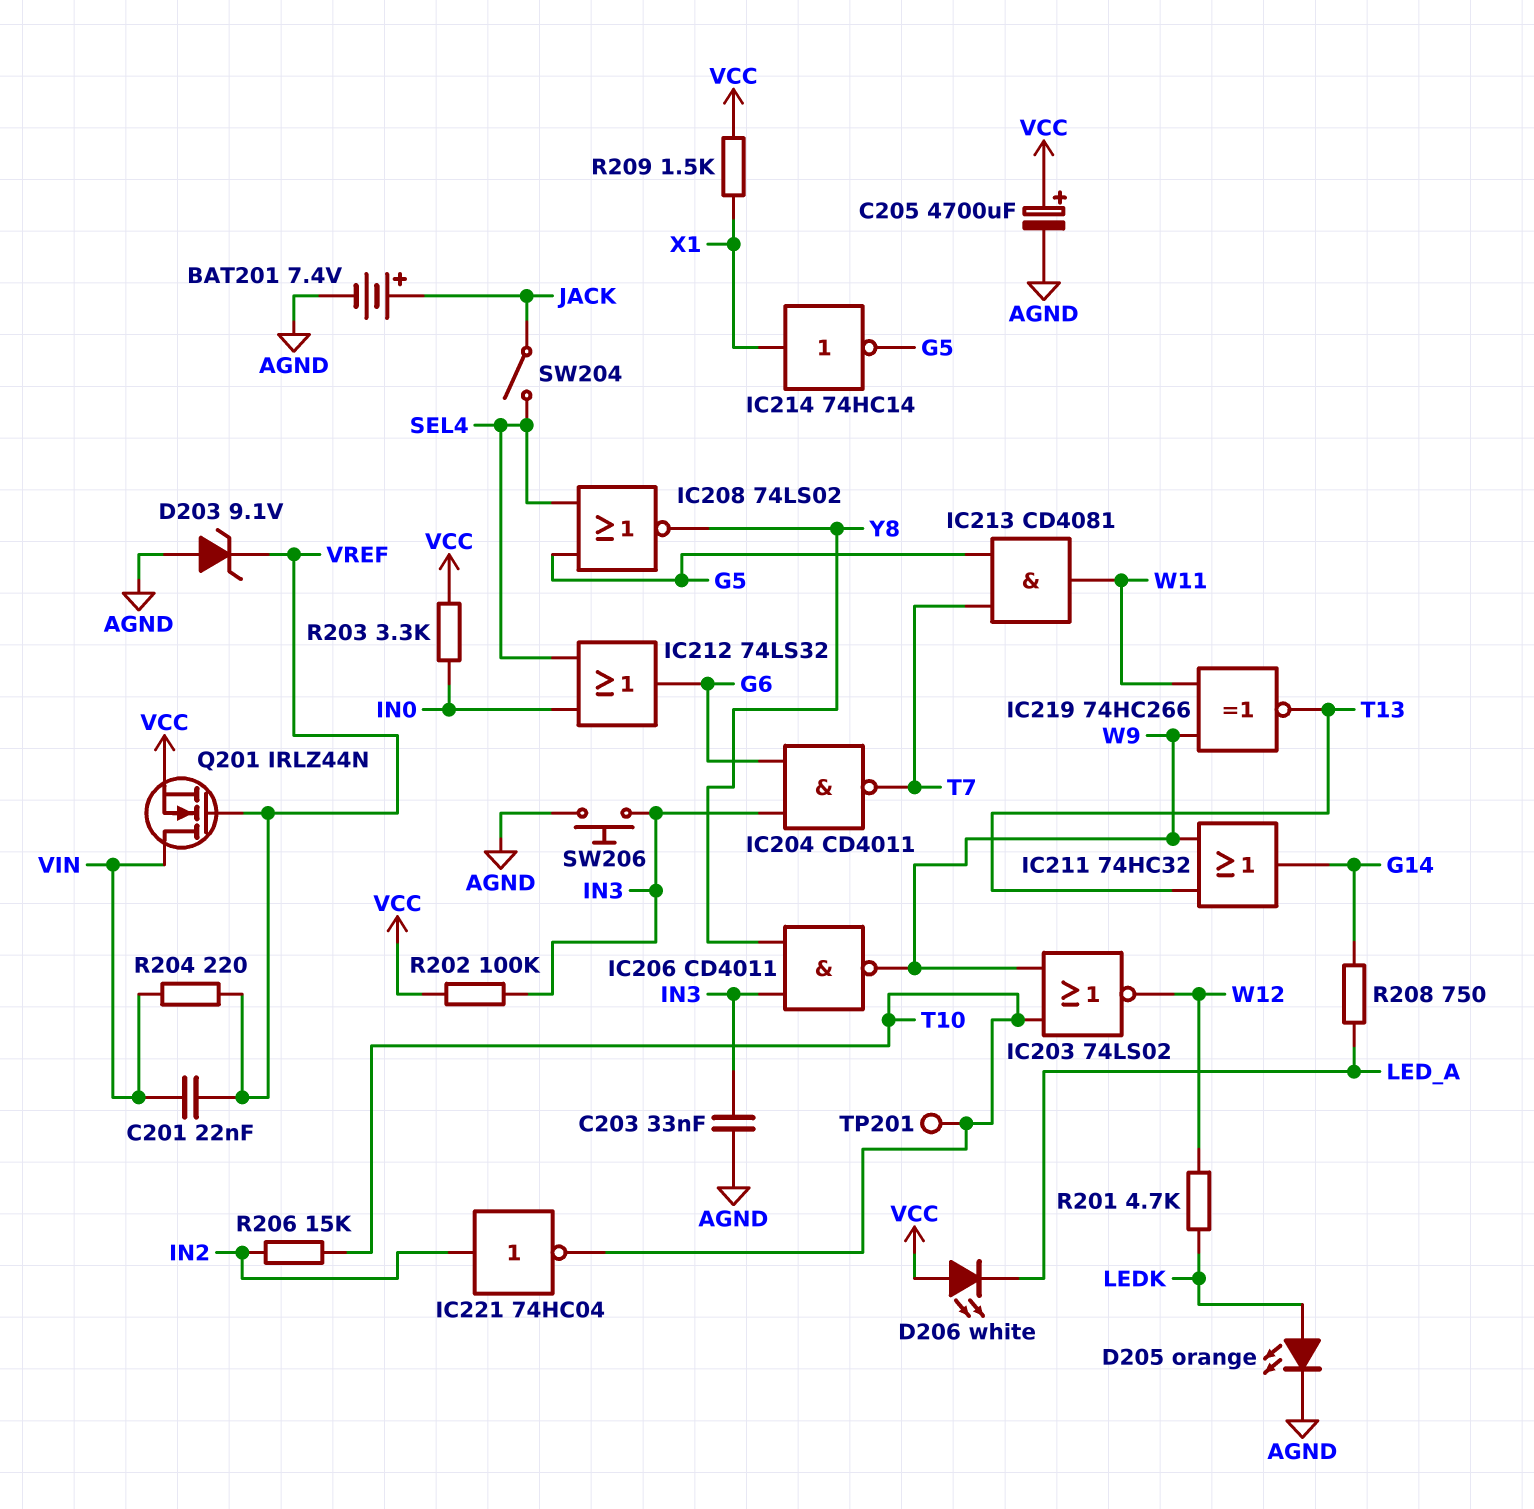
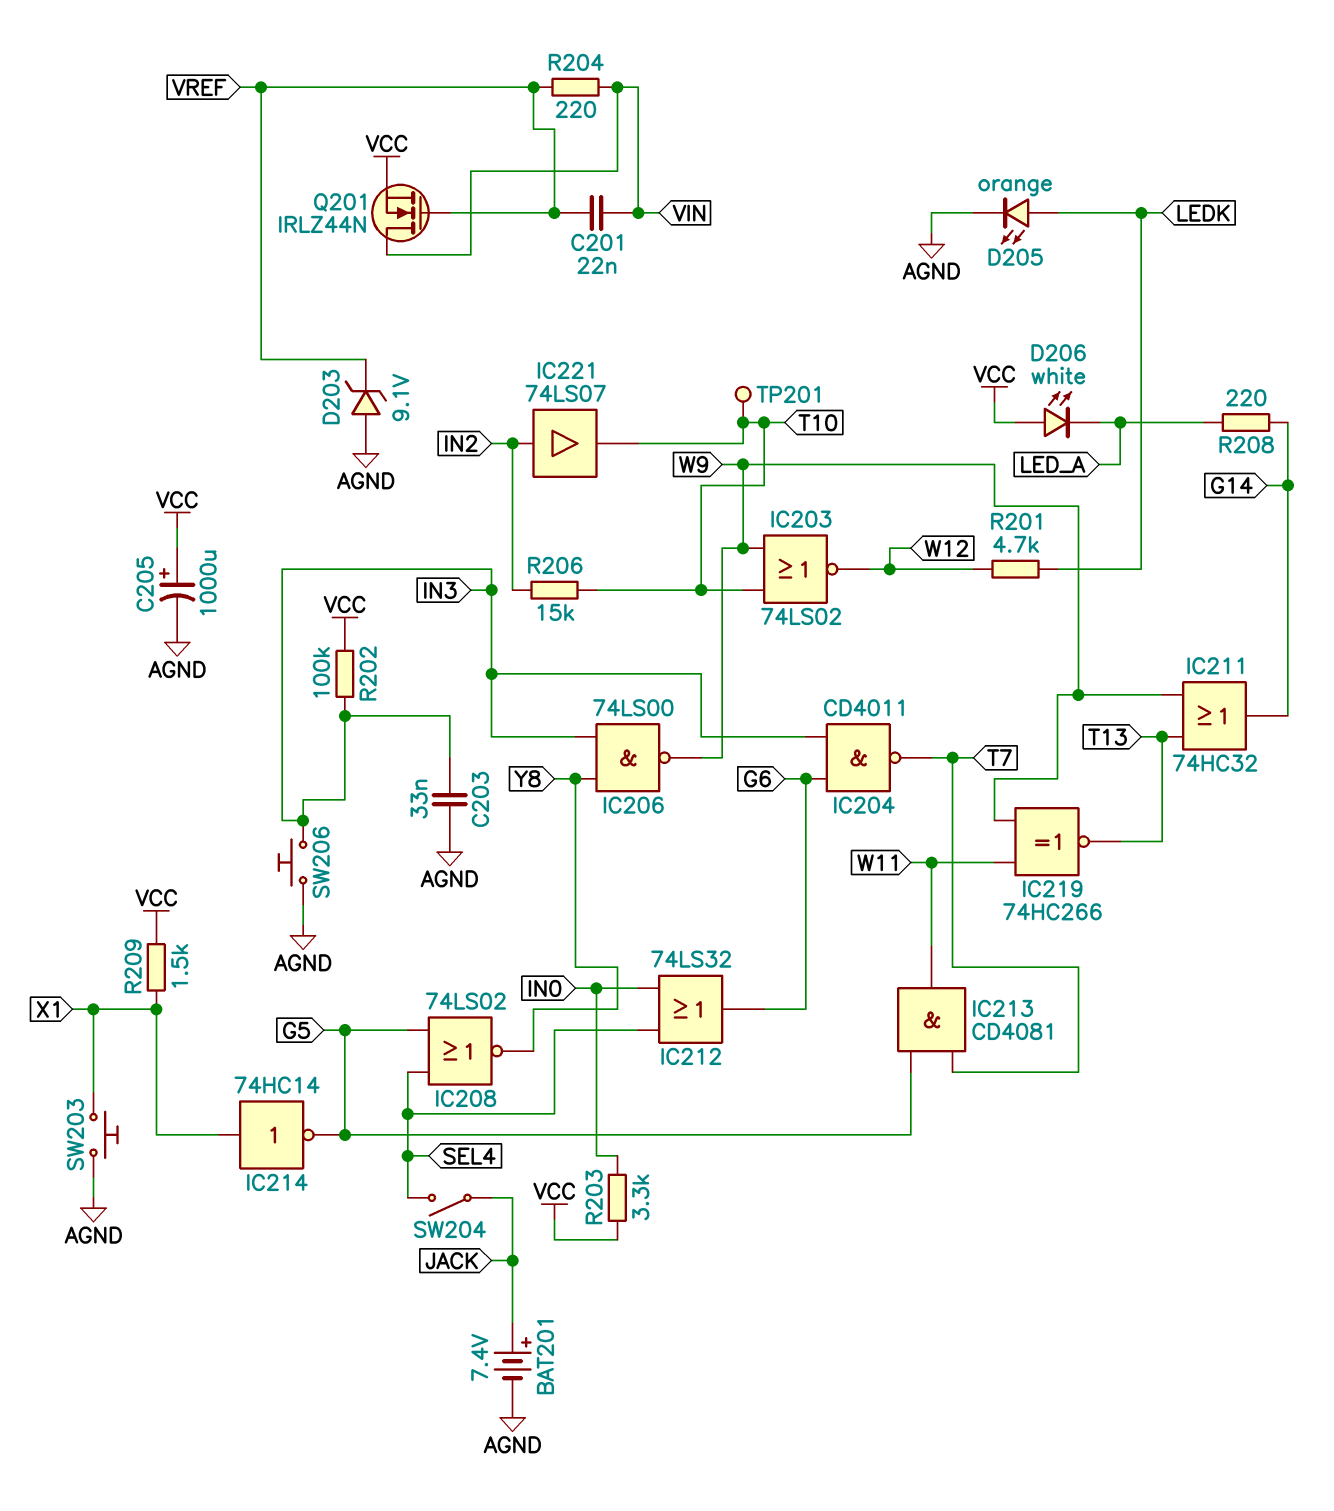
C205: 4700uF (plus VCC, minus AGND) -> 1000uF (plus VCC, minus AGND)
IC206: NAND CD4011 (in IN3, in Y8, out W9) -> NAND 74LS00 (in IN3, in Y8, out W9)
IC221: NOT 74HC04 (in IN2, out T10) -> buffer 74LS07 (in IN2, out T10)
R208: 750 (G14, LED_A) -> 220 (G14, LED_A)
SW203: none -> button (AGND, X1)

